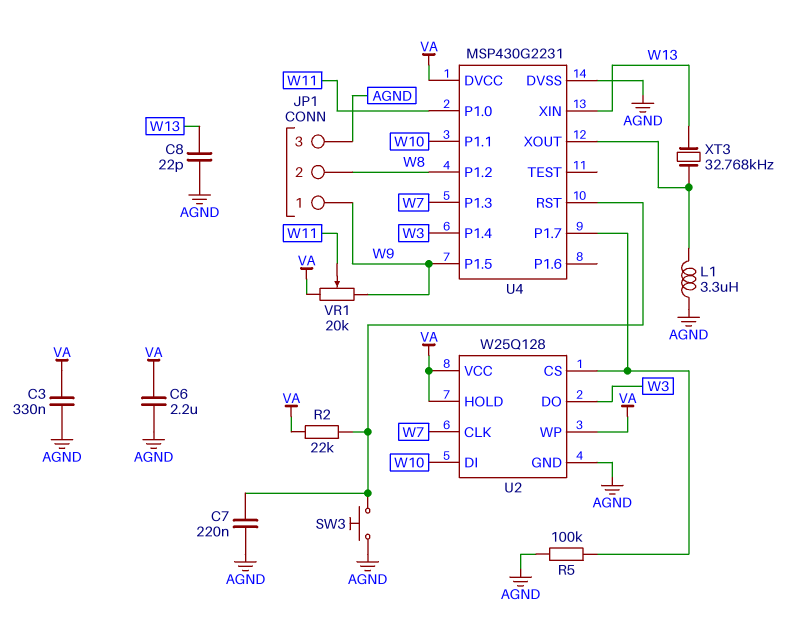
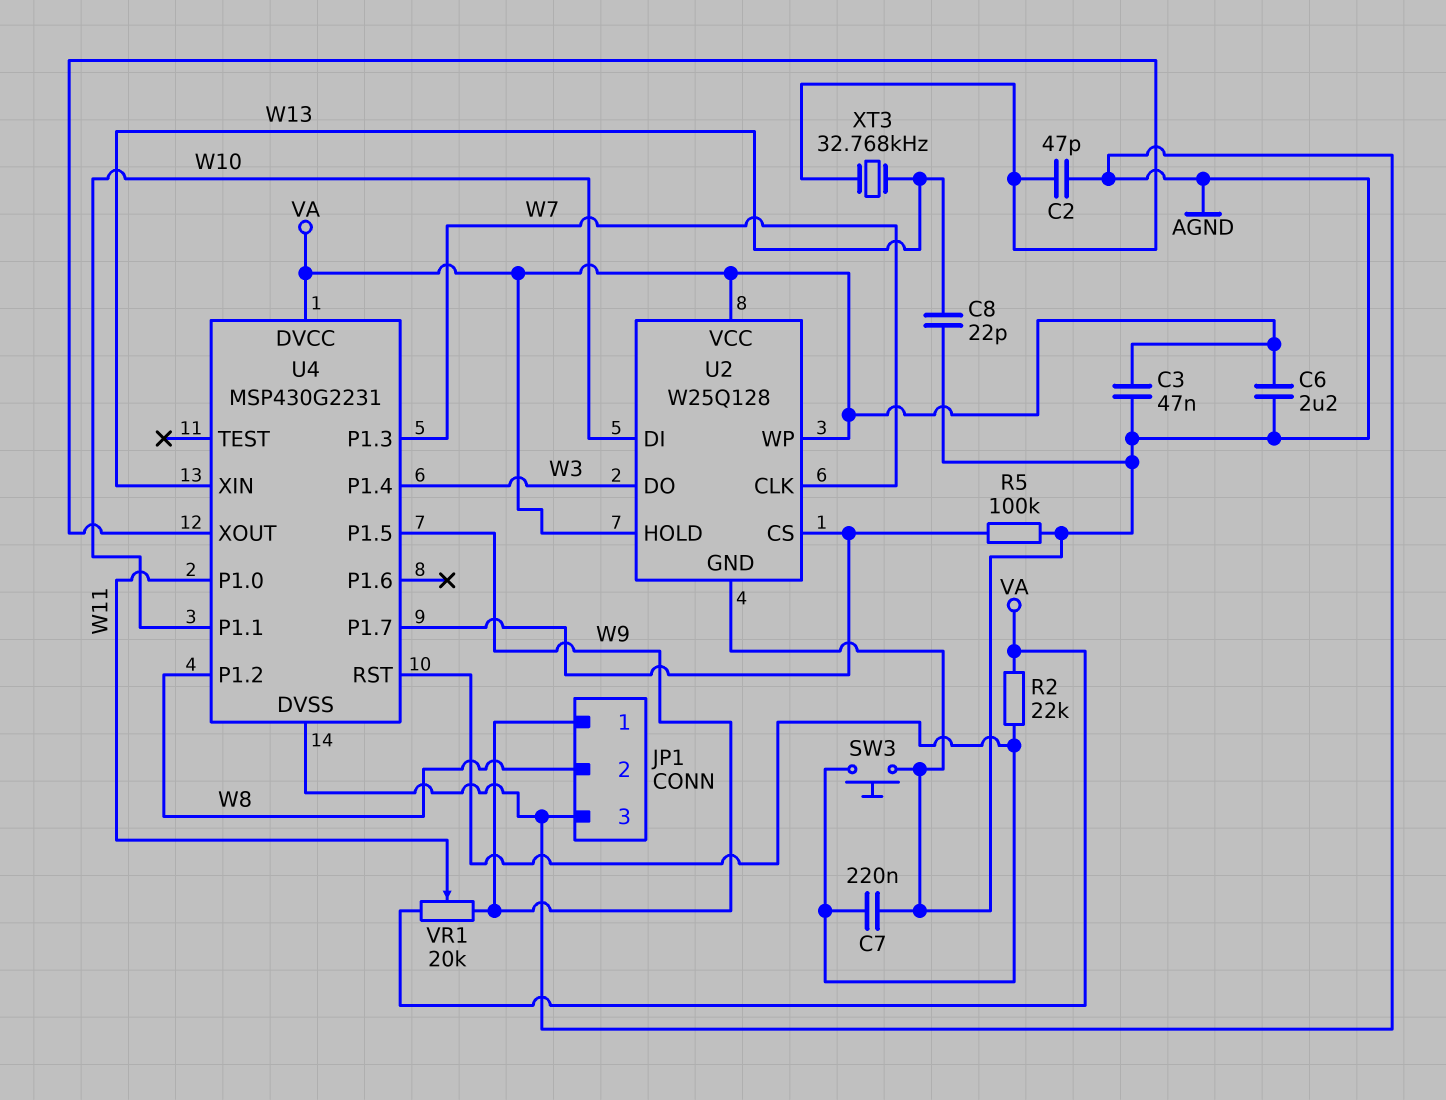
C2: none -> 47pF (AGND, U4/XOUT)
C3: 330nF (AGND, VA) -> 47nF (AGND, VA)
L1: 3.3uH (AGND, U4/XOUT) -> none

